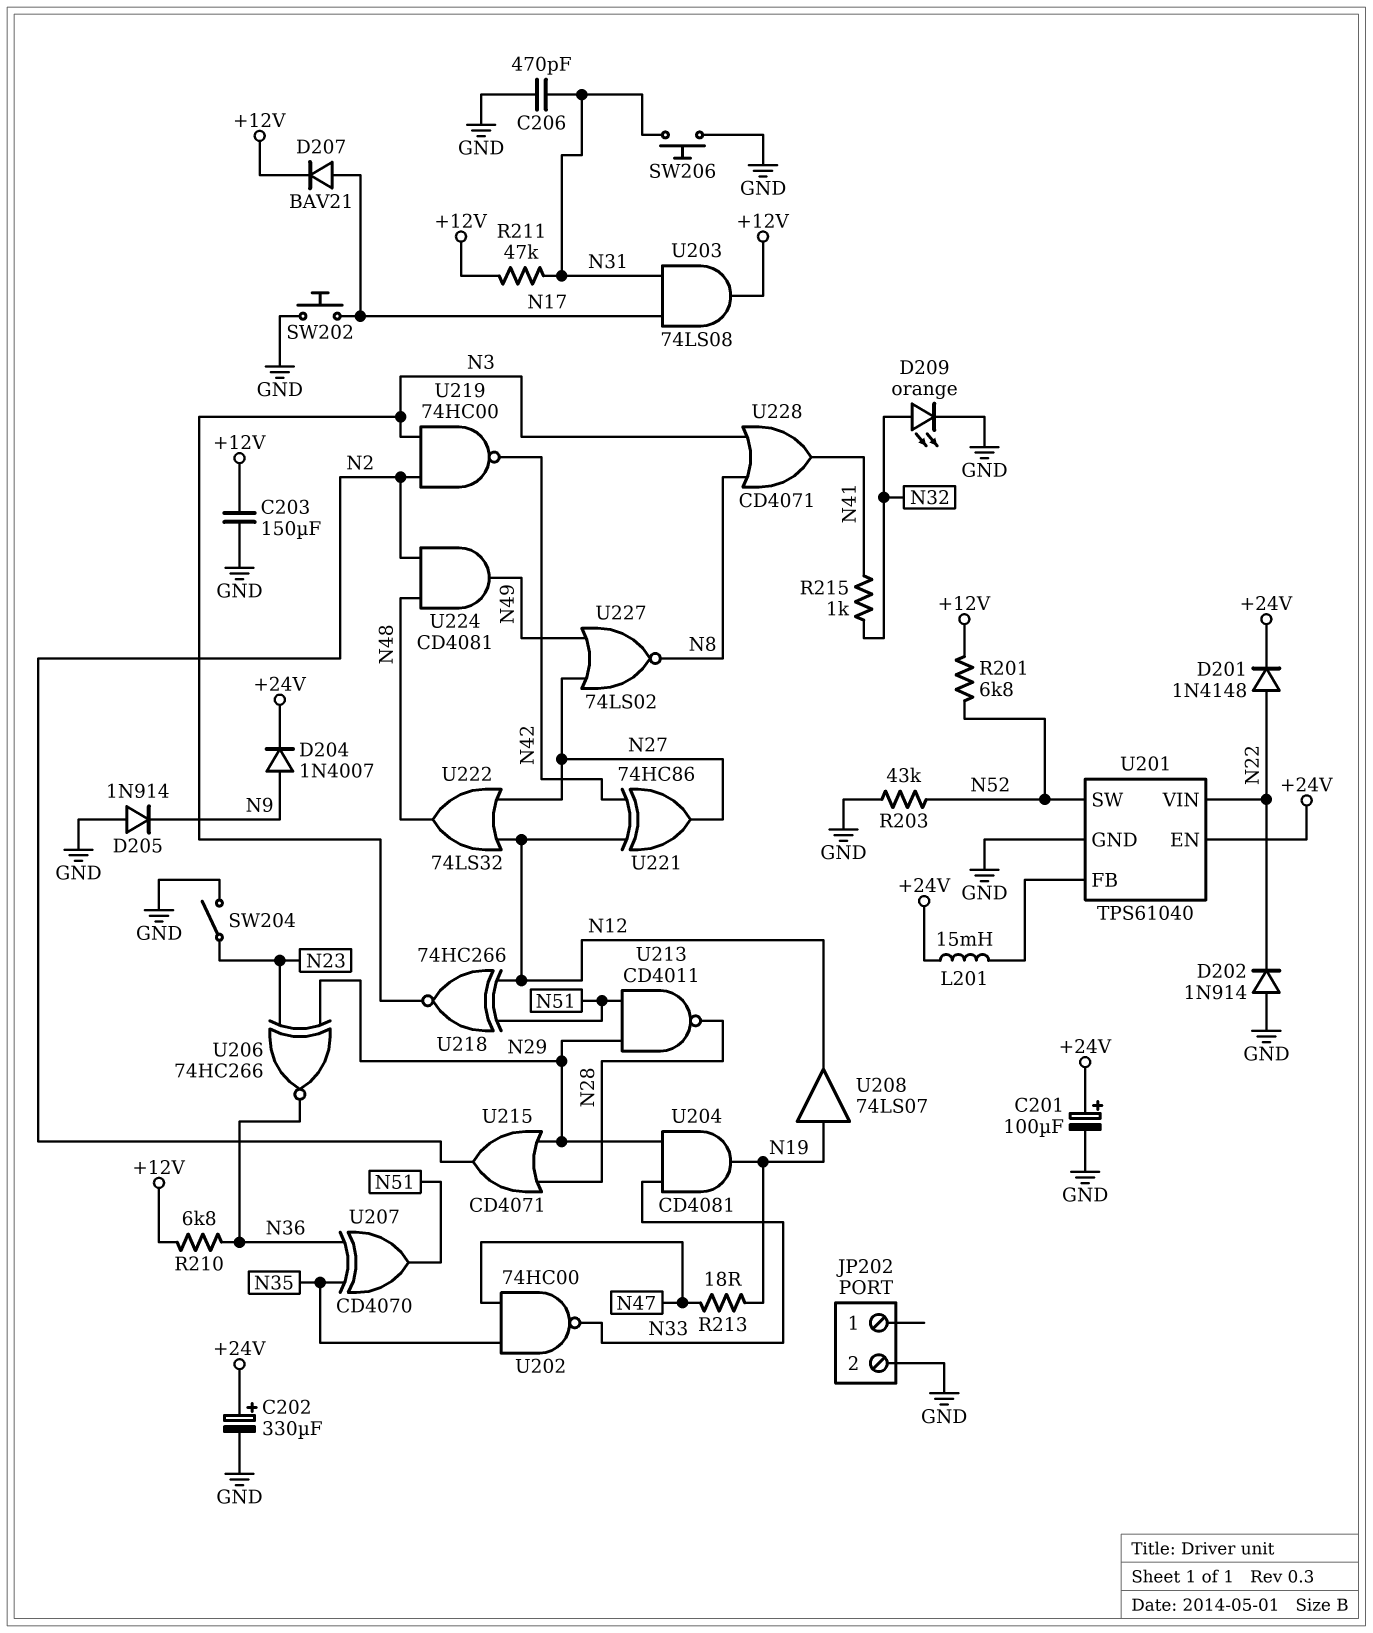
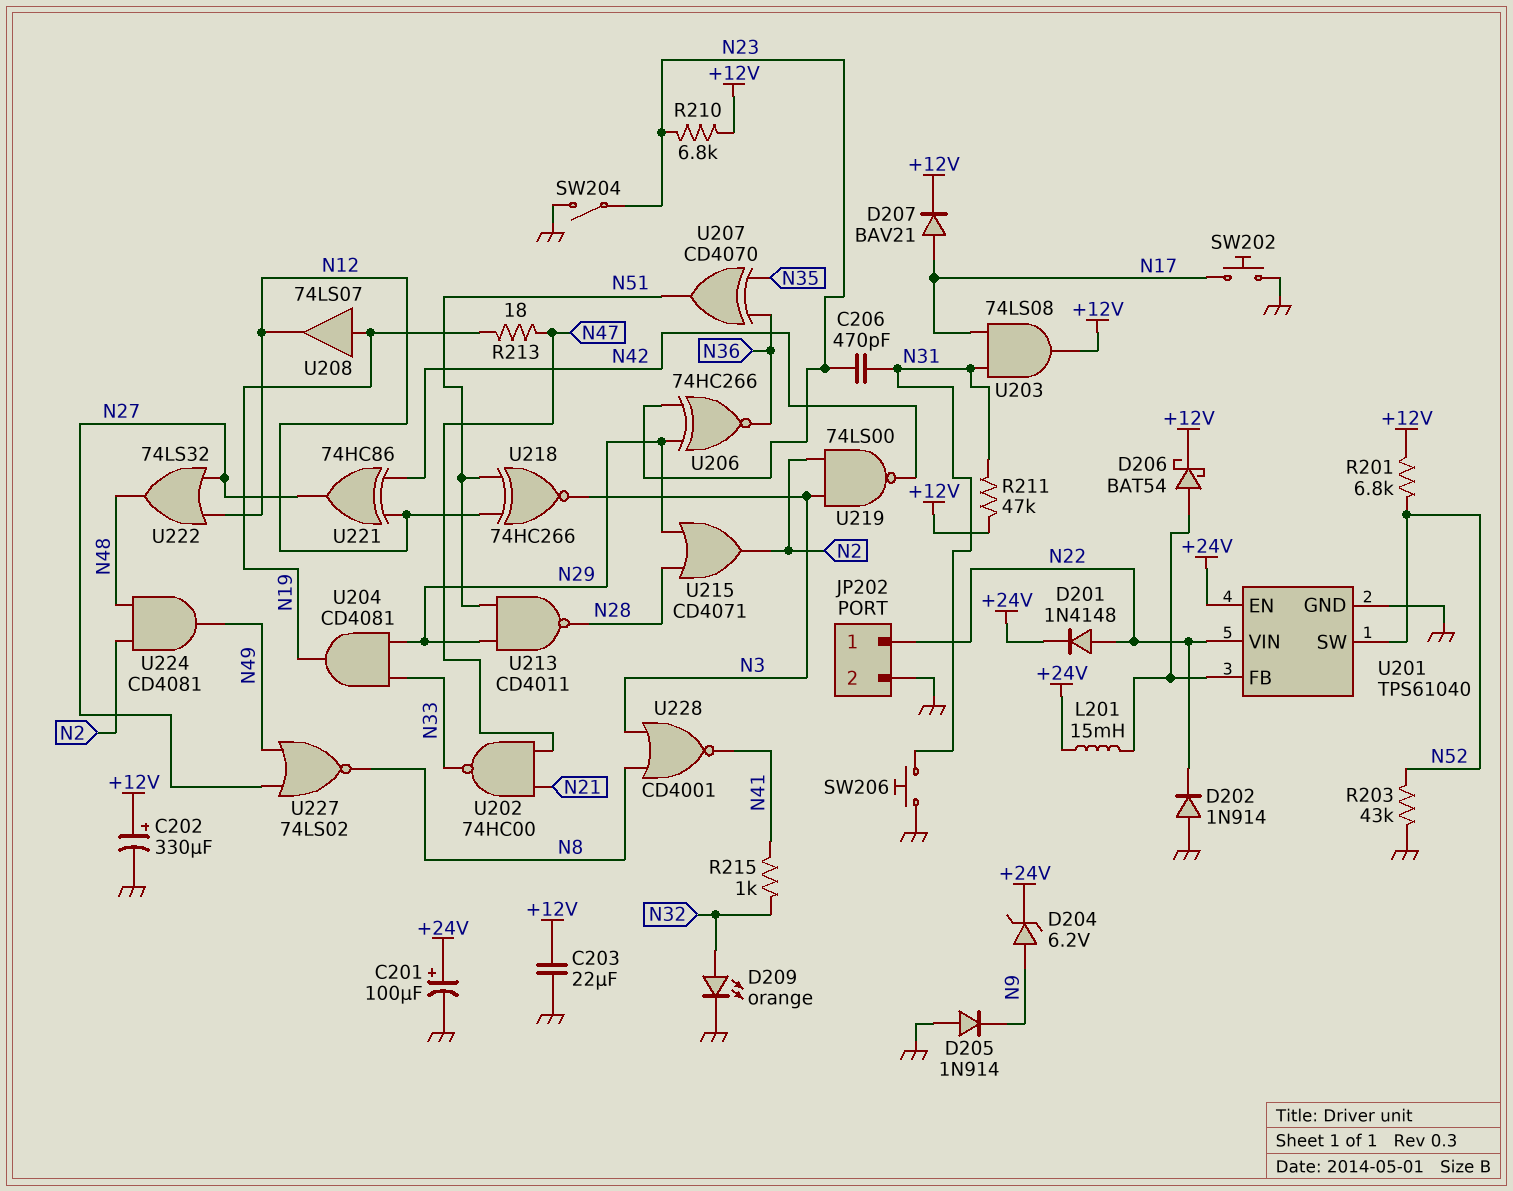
C202: 330uF (plus +24V, minus GND) -> 330uF (plus +12V, minus GND)
C203: 150uF (+12V, GND) -> 22uF (+12V, GND)
C206: 470pF (GND, N31) -> 470pF (N23, N31)
D204: diode 1N4007 (A N9, K +24V) -> zener 6.2V (A N9, K +24V)
D206: none -> schottky BAT54 (A U201/FB, K +12V)
JP202 pin 1: none -> N22
R210: 6.8k (+12V, N36) -> 6.8k (+12V, N23)
U202: NAND 74HC00 (in N35, in N47, out N33) -> NAND 74HC00 (in N21, in N47, out N33)
U219: NAND 74HC00 (in N2, in N3, out N42) -> NAND 74LS00 (in N2, in N3, out N42)
U228: OR CD4071 (in N3, in N8, out N41) -> NOR CD4001 (in N3, in N8, out N41)

